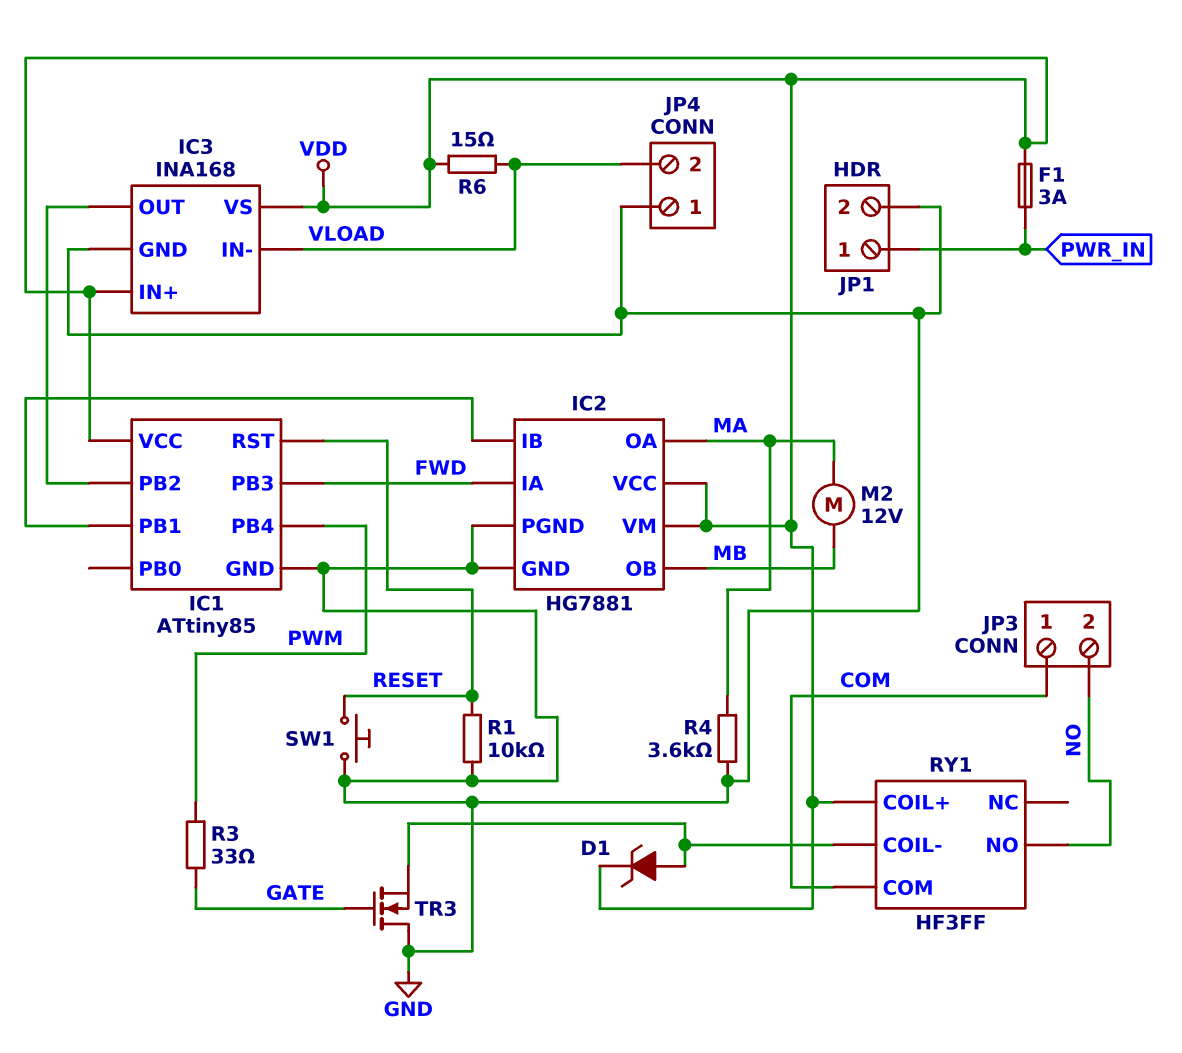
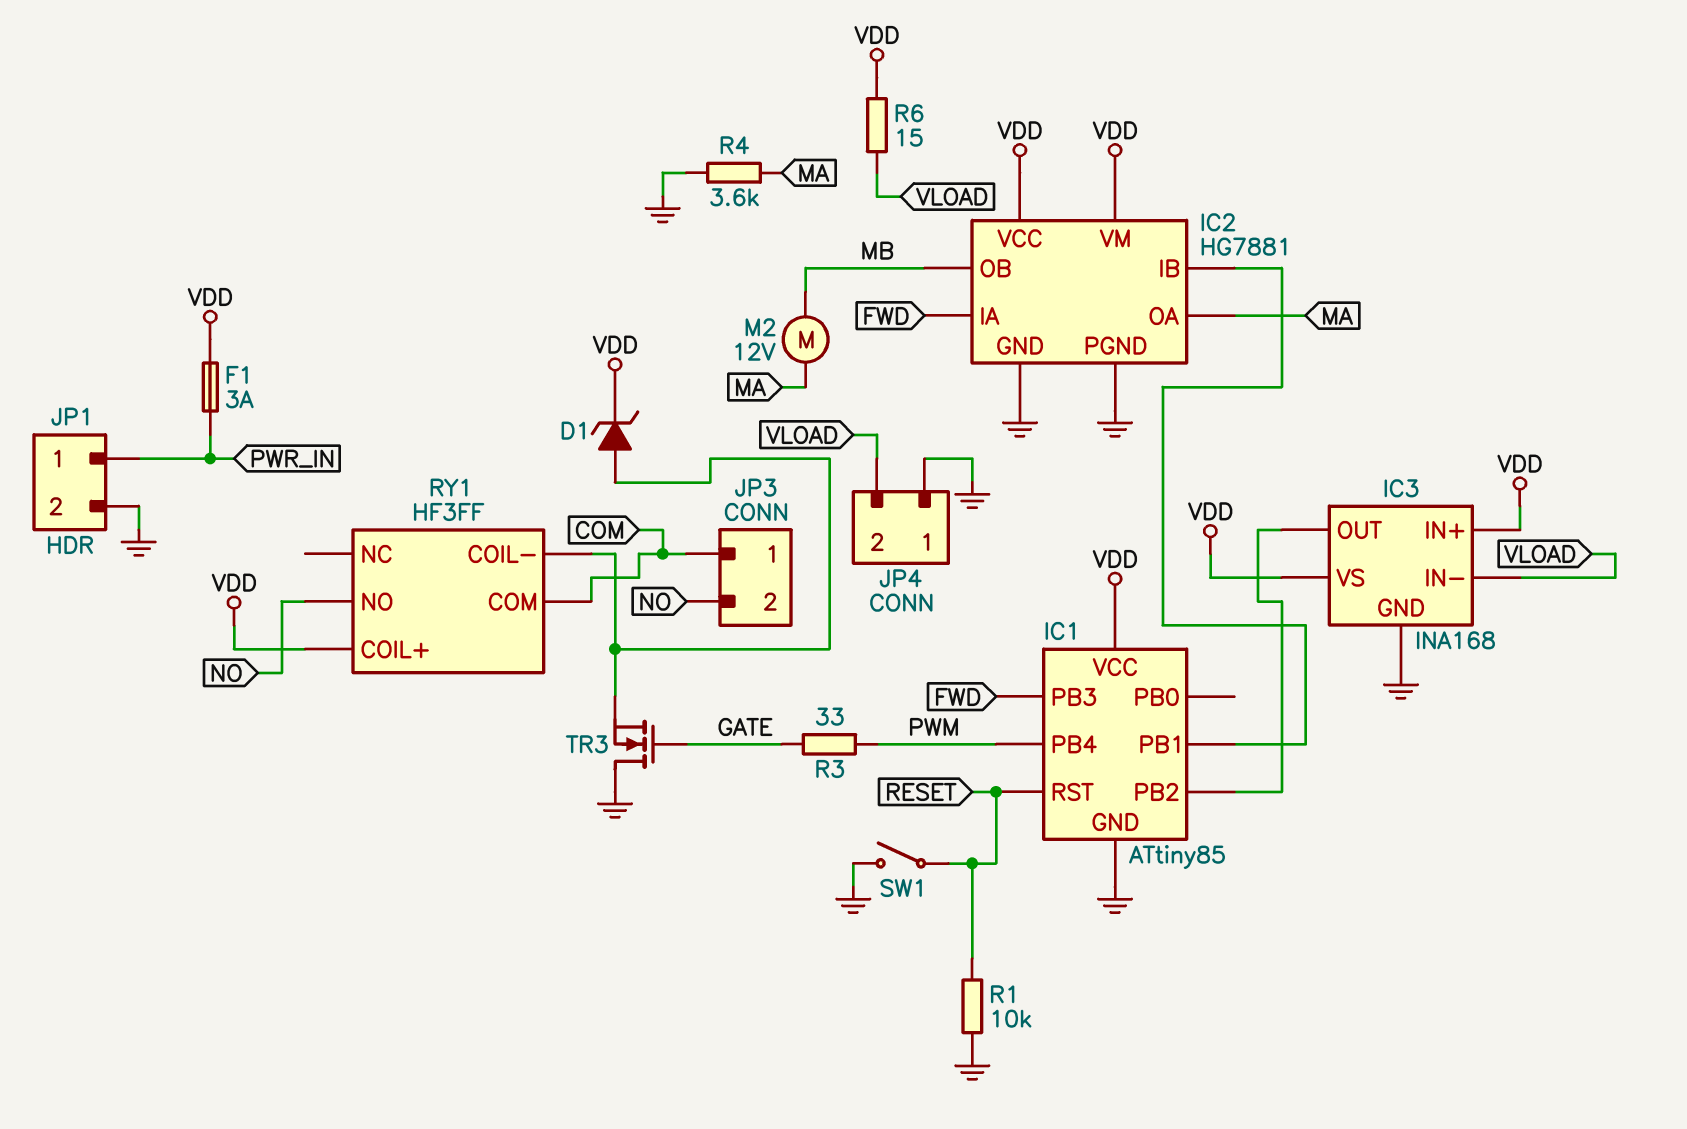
SW1: button (GND, RESET) -> switch (GND, RESET)

